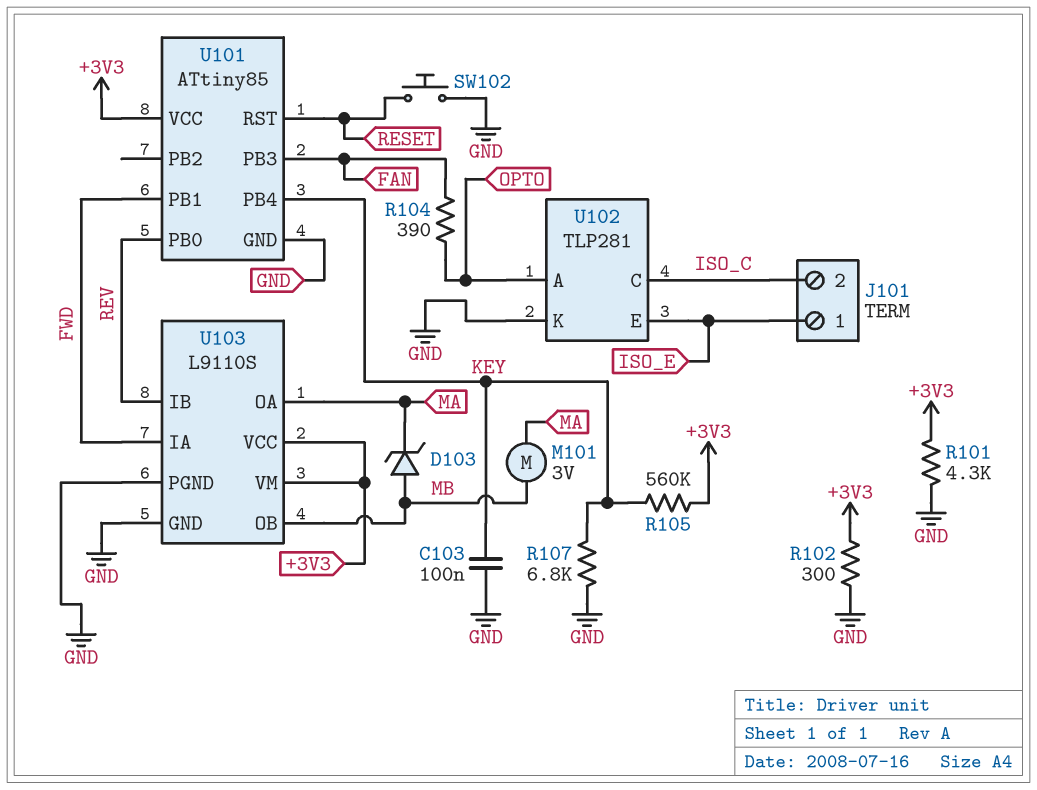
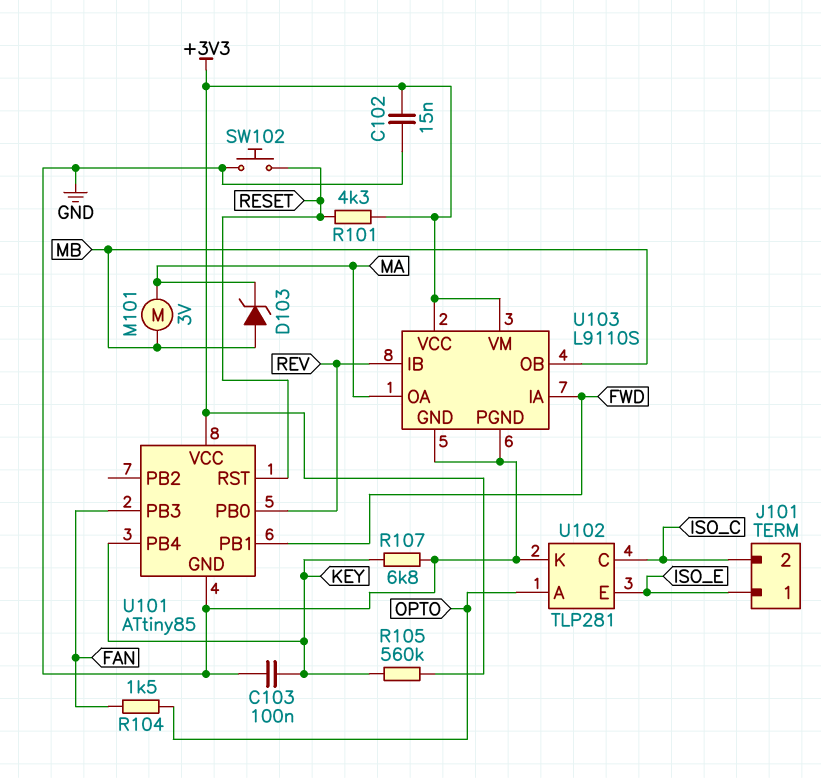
C102: none -> 15nF (+3V3, GND)
R101: 4.3k (+3V3, GND) -> 4.3k (+3V3, RESET)
R102: 300 (+3V3, GND) -> none
R104: 390 (FAN, OPTO) -> 1.5k (FAN, OPTO)

